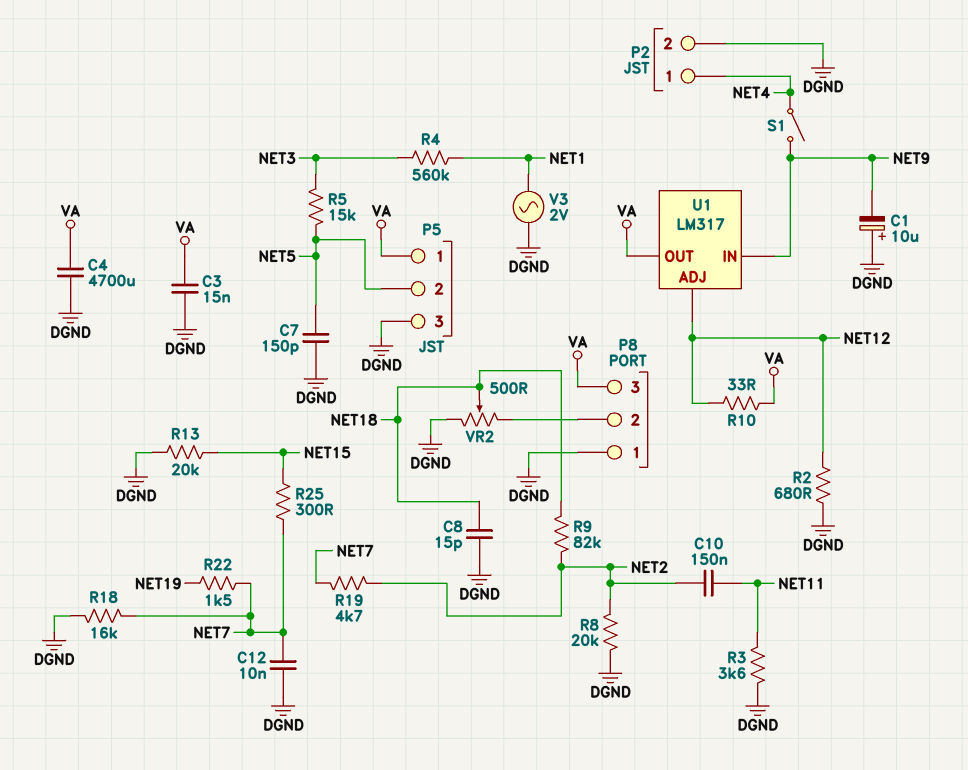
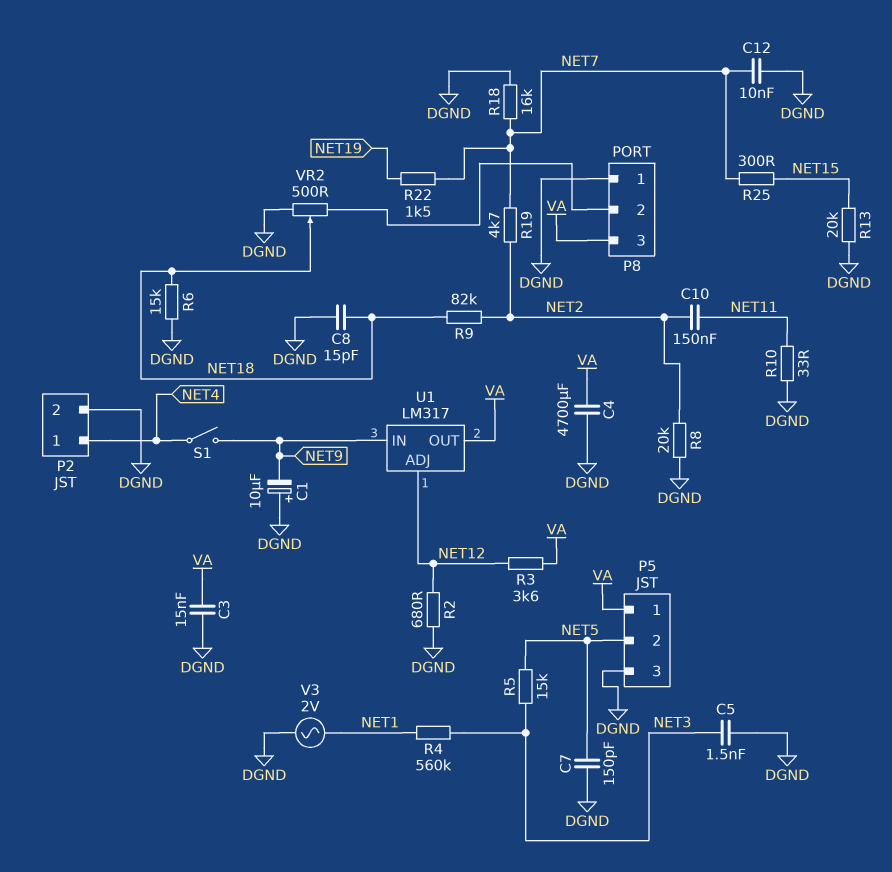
C5: none -> 1.5nF (DGND, NET3)
R3: 3.6k (DGND, NET11) -> 3.6k (NET12, VA)
R6: none -> 15k (DGND, NET18)
R10: 33 (NET12, VA) -> 33 (DGND, NET11)

